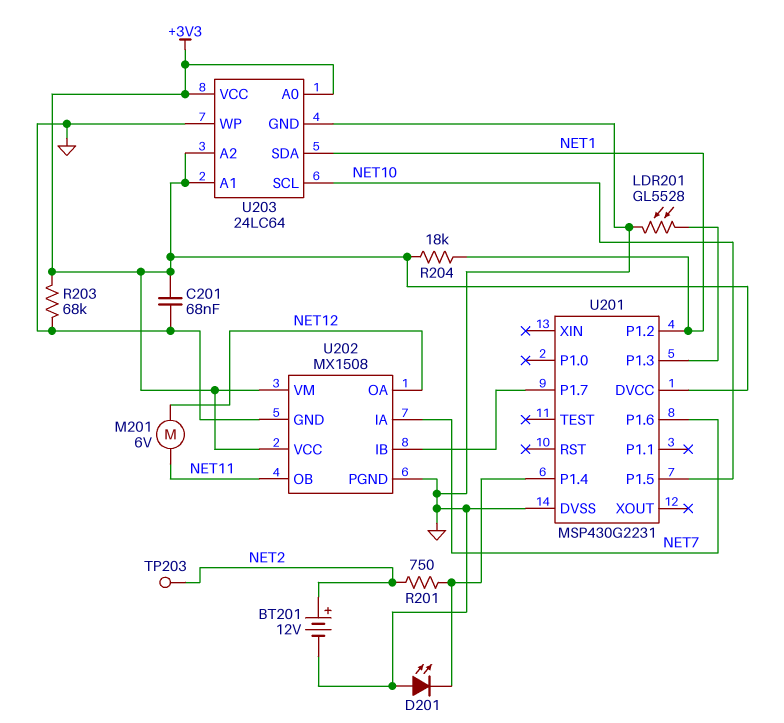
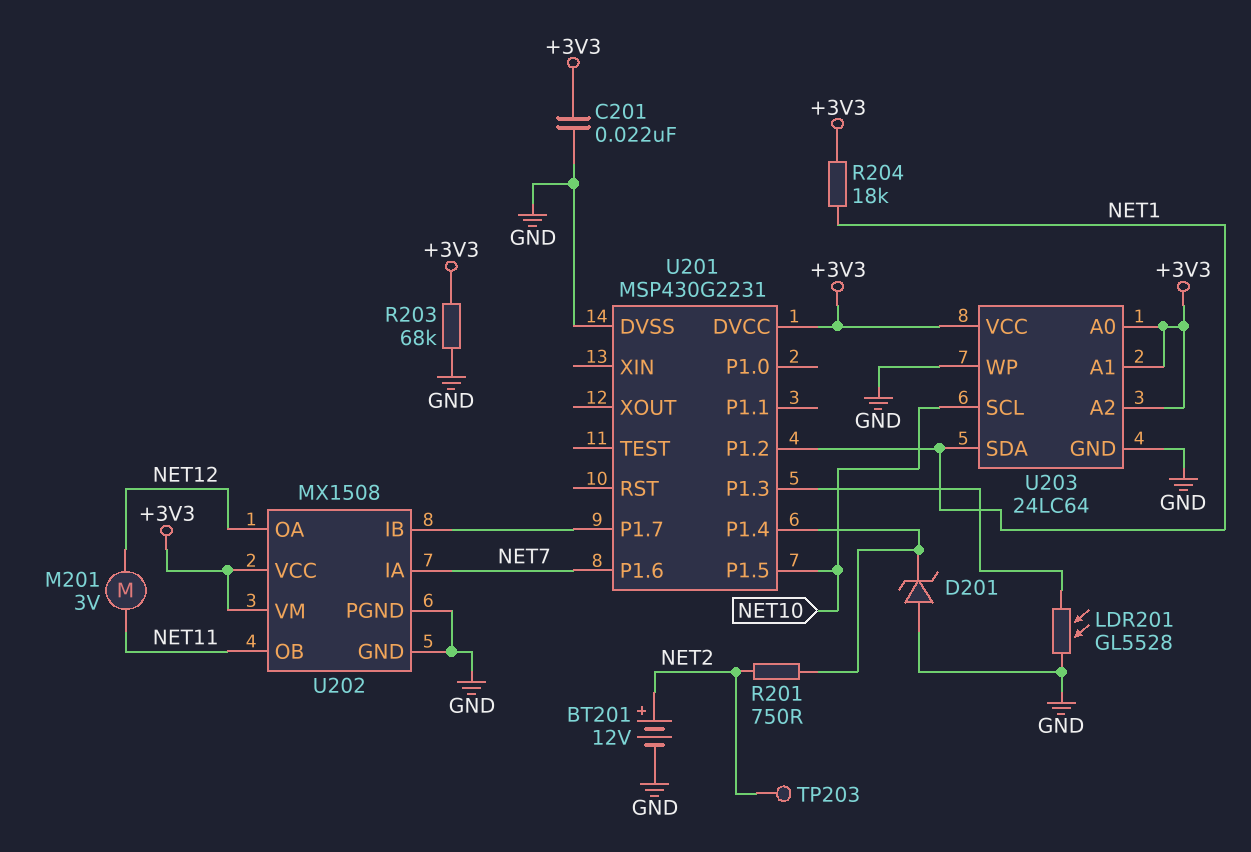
C201: 68nF (+3V3, GND) -> 22nF (+3V3, GND)
D201: LED (A GND, K U201/P1.4) -> zener (A GND, K U201/P1.4)
M201: motor 6V (NET11, NET12) -> motor 3V (NET11, NET12)

